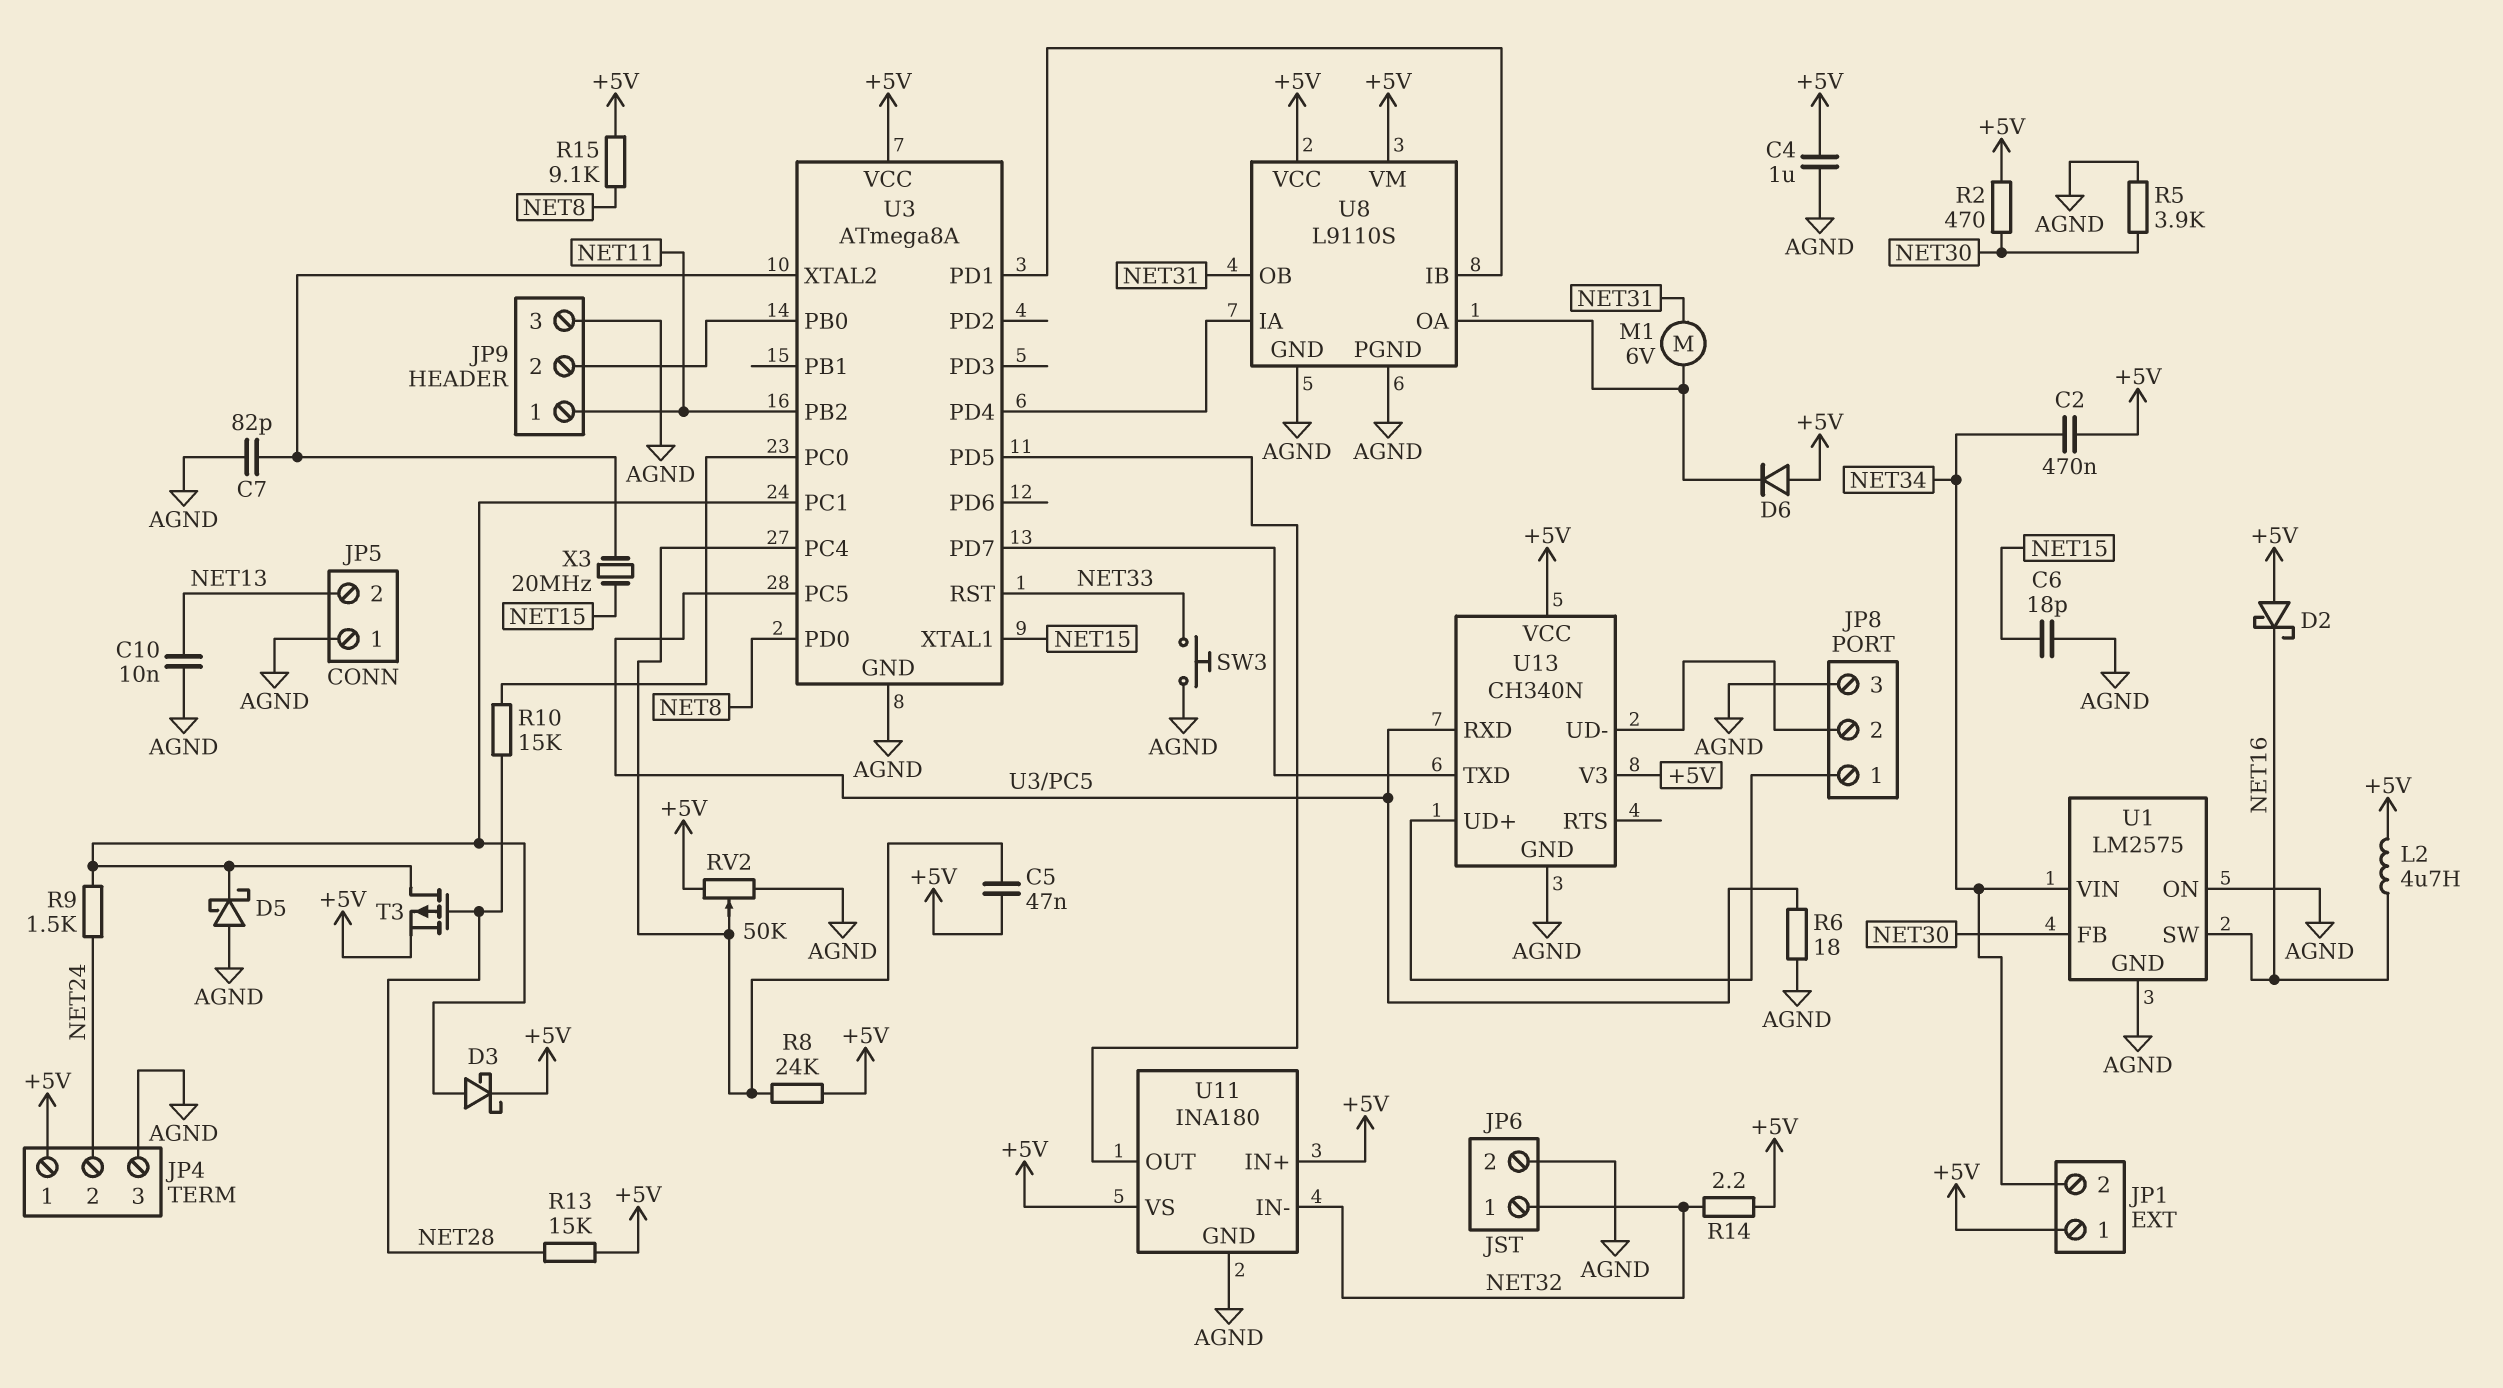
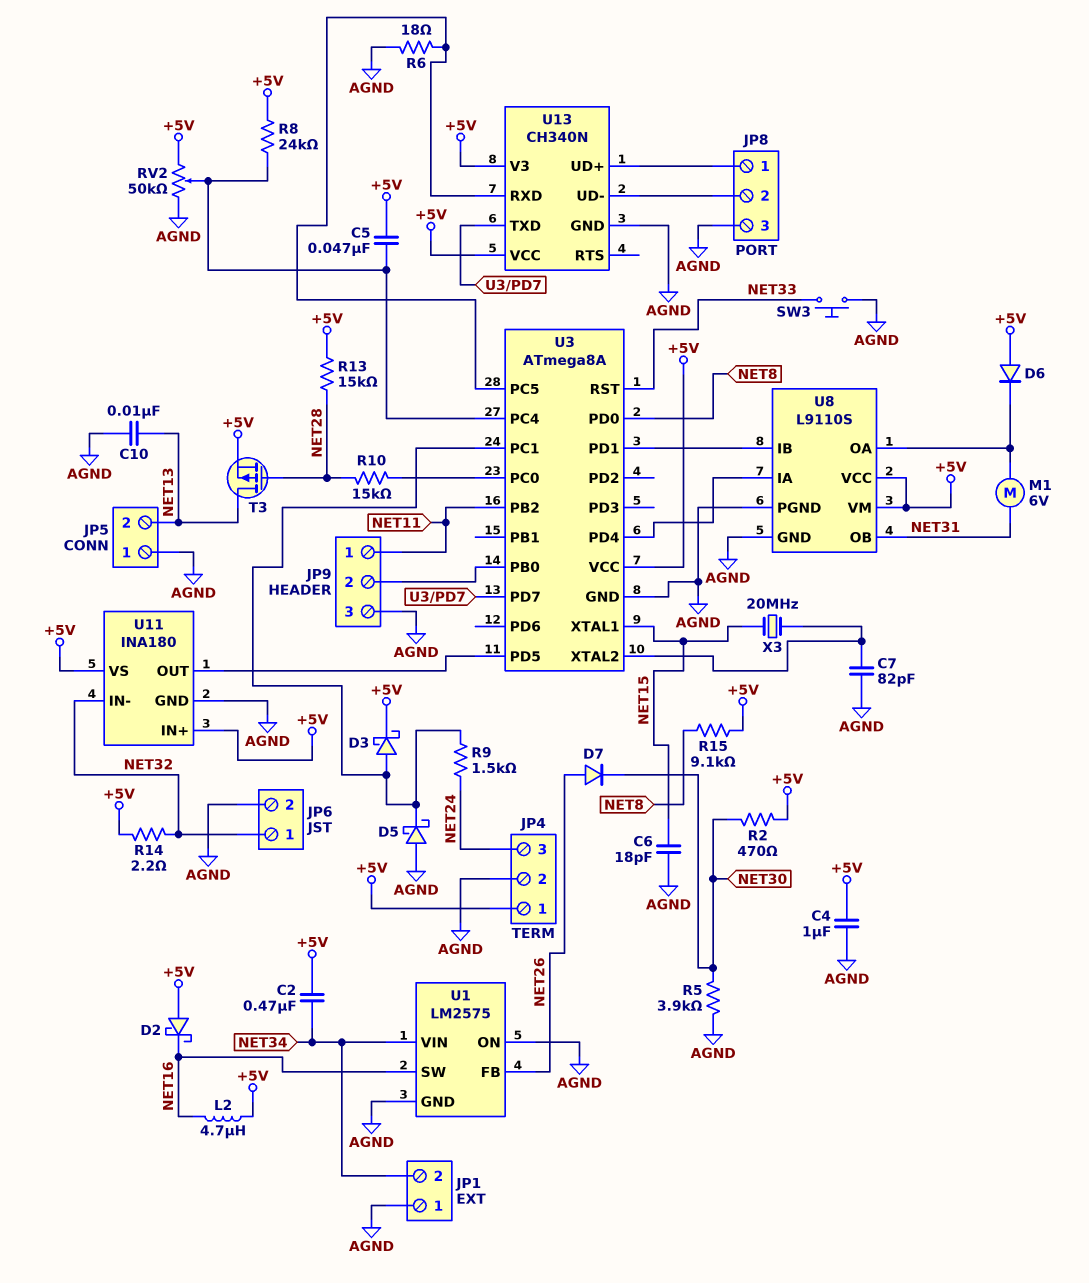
D7: none -> diode (A NET26, K NET30)
JP1 pin 1: +5V -> AGND
JP4 pin 2: NET24 -> AGND
JP4 pin 3: AGND -> NET24
T3: PMOS (G NET28, D U3/PC1, S +5V) -> PMOS (G NET28, D NET13, S +5V)
U1 pin FB: NET30 -> NET26

